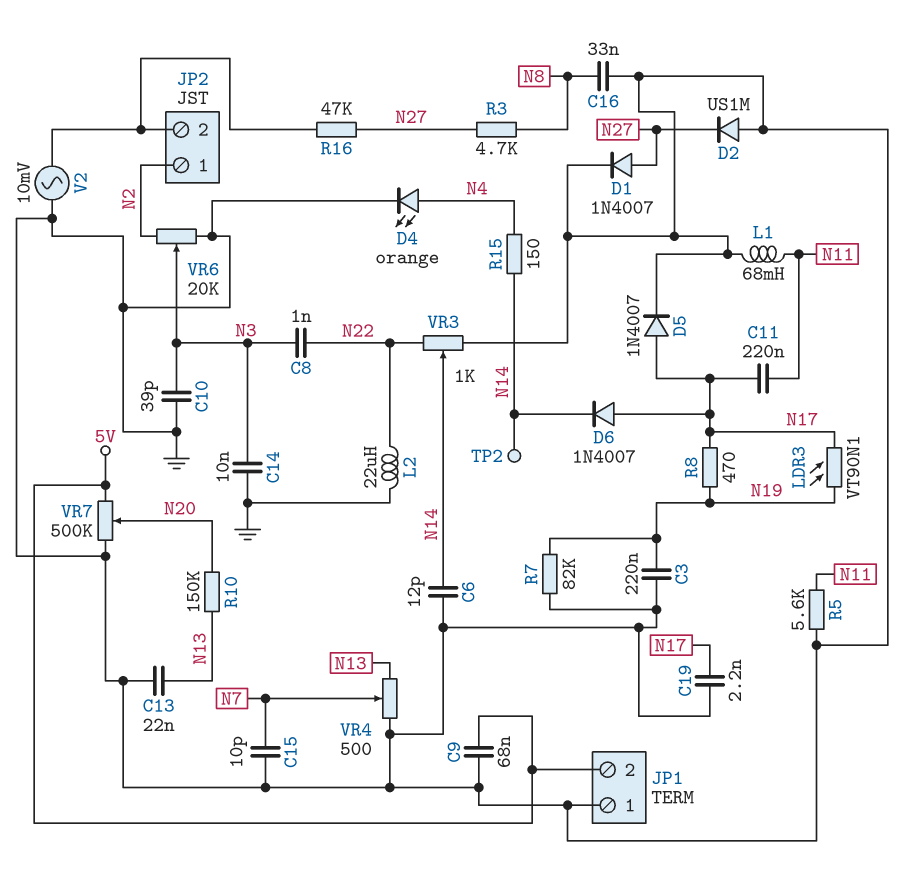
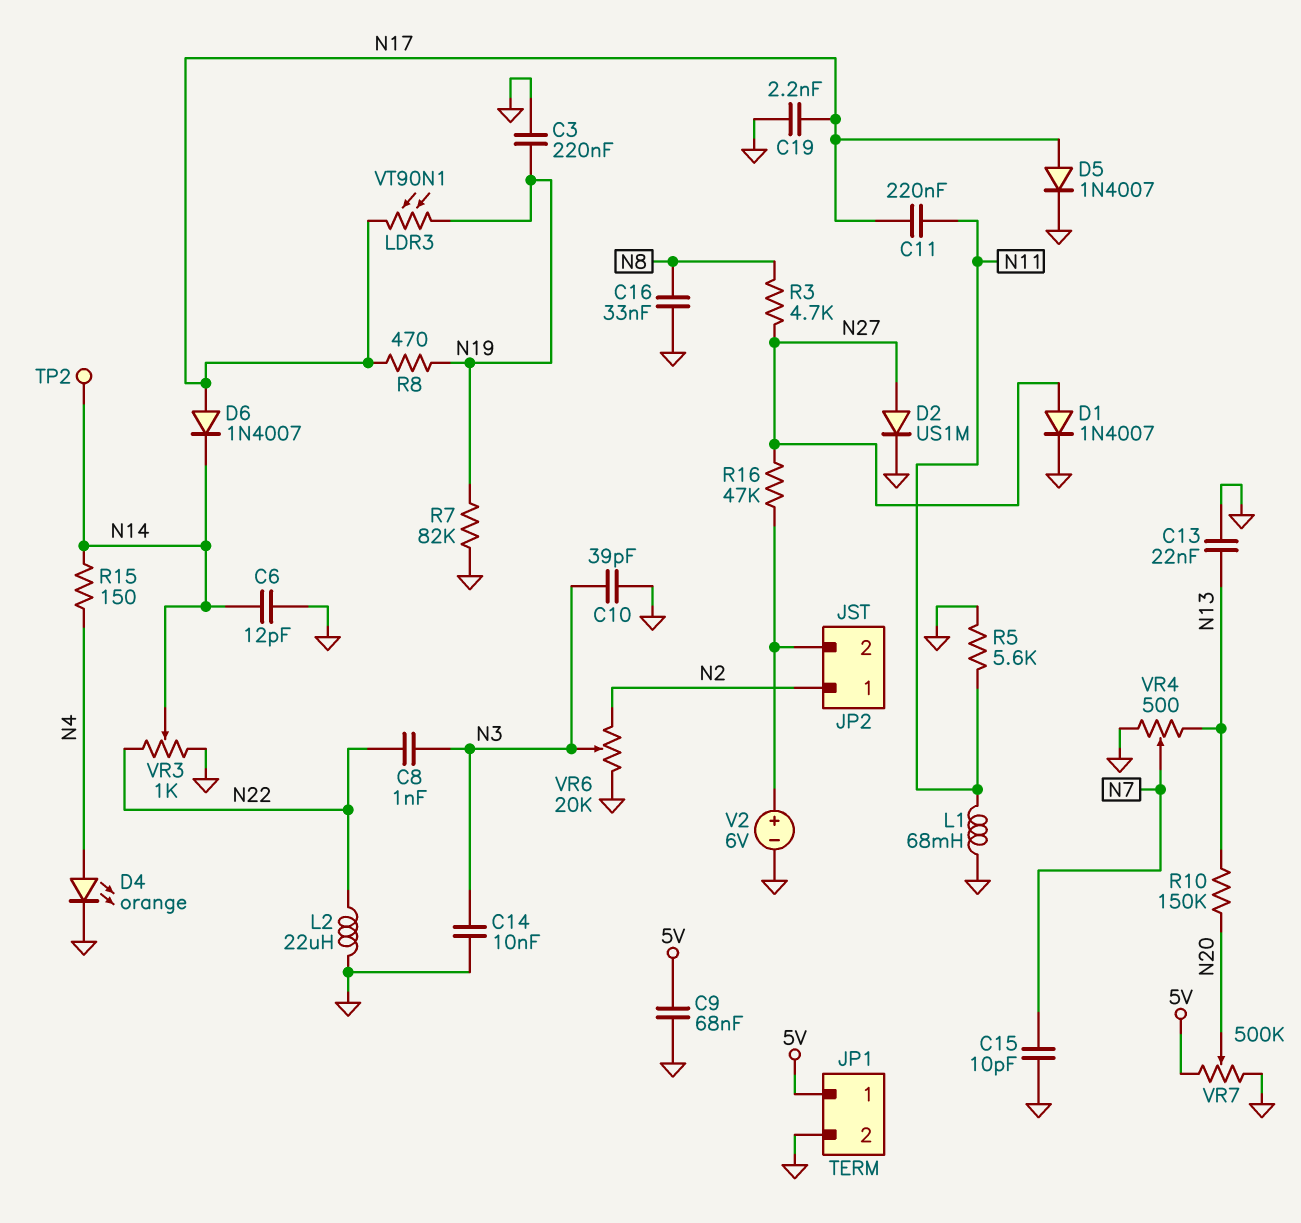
D2: diode US1M (A GND, K N27) -> diode US1M (A N27, K GND)
JP1 pin 1: GND -> 5V
JP1 pin 2: 5V -> GND
V2: AC 10mV (GND, JP2/2) -> 6V (plus JP2/2, minus GND)

